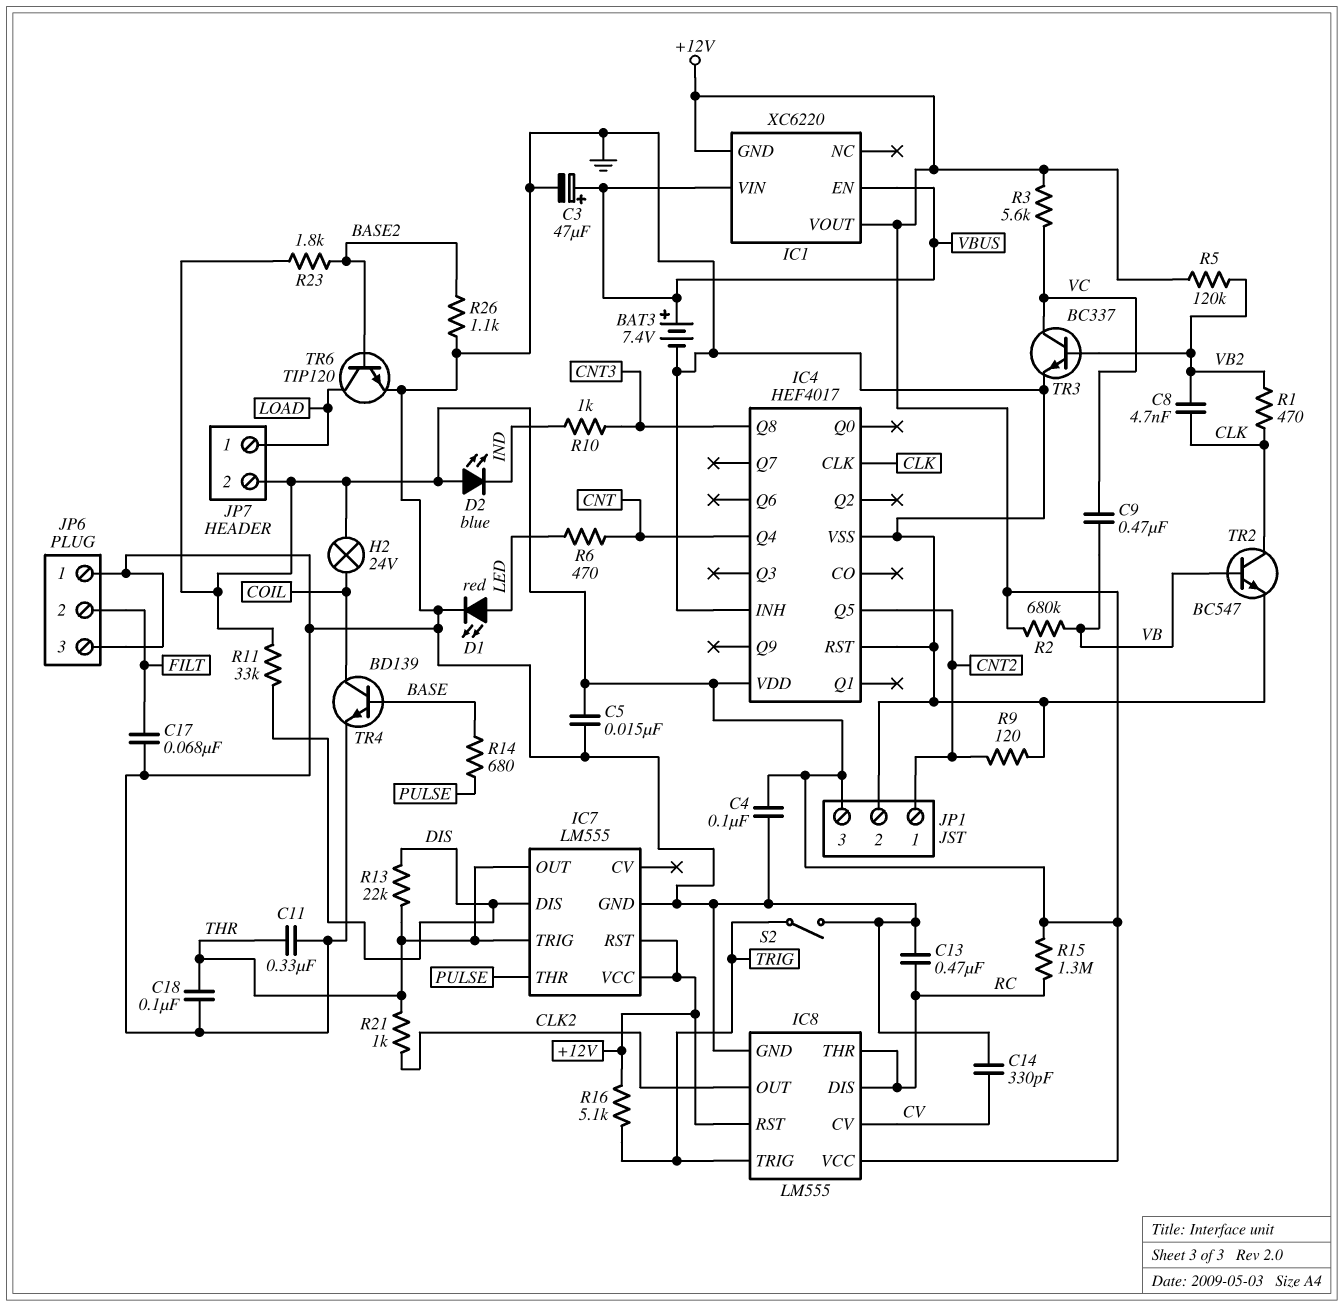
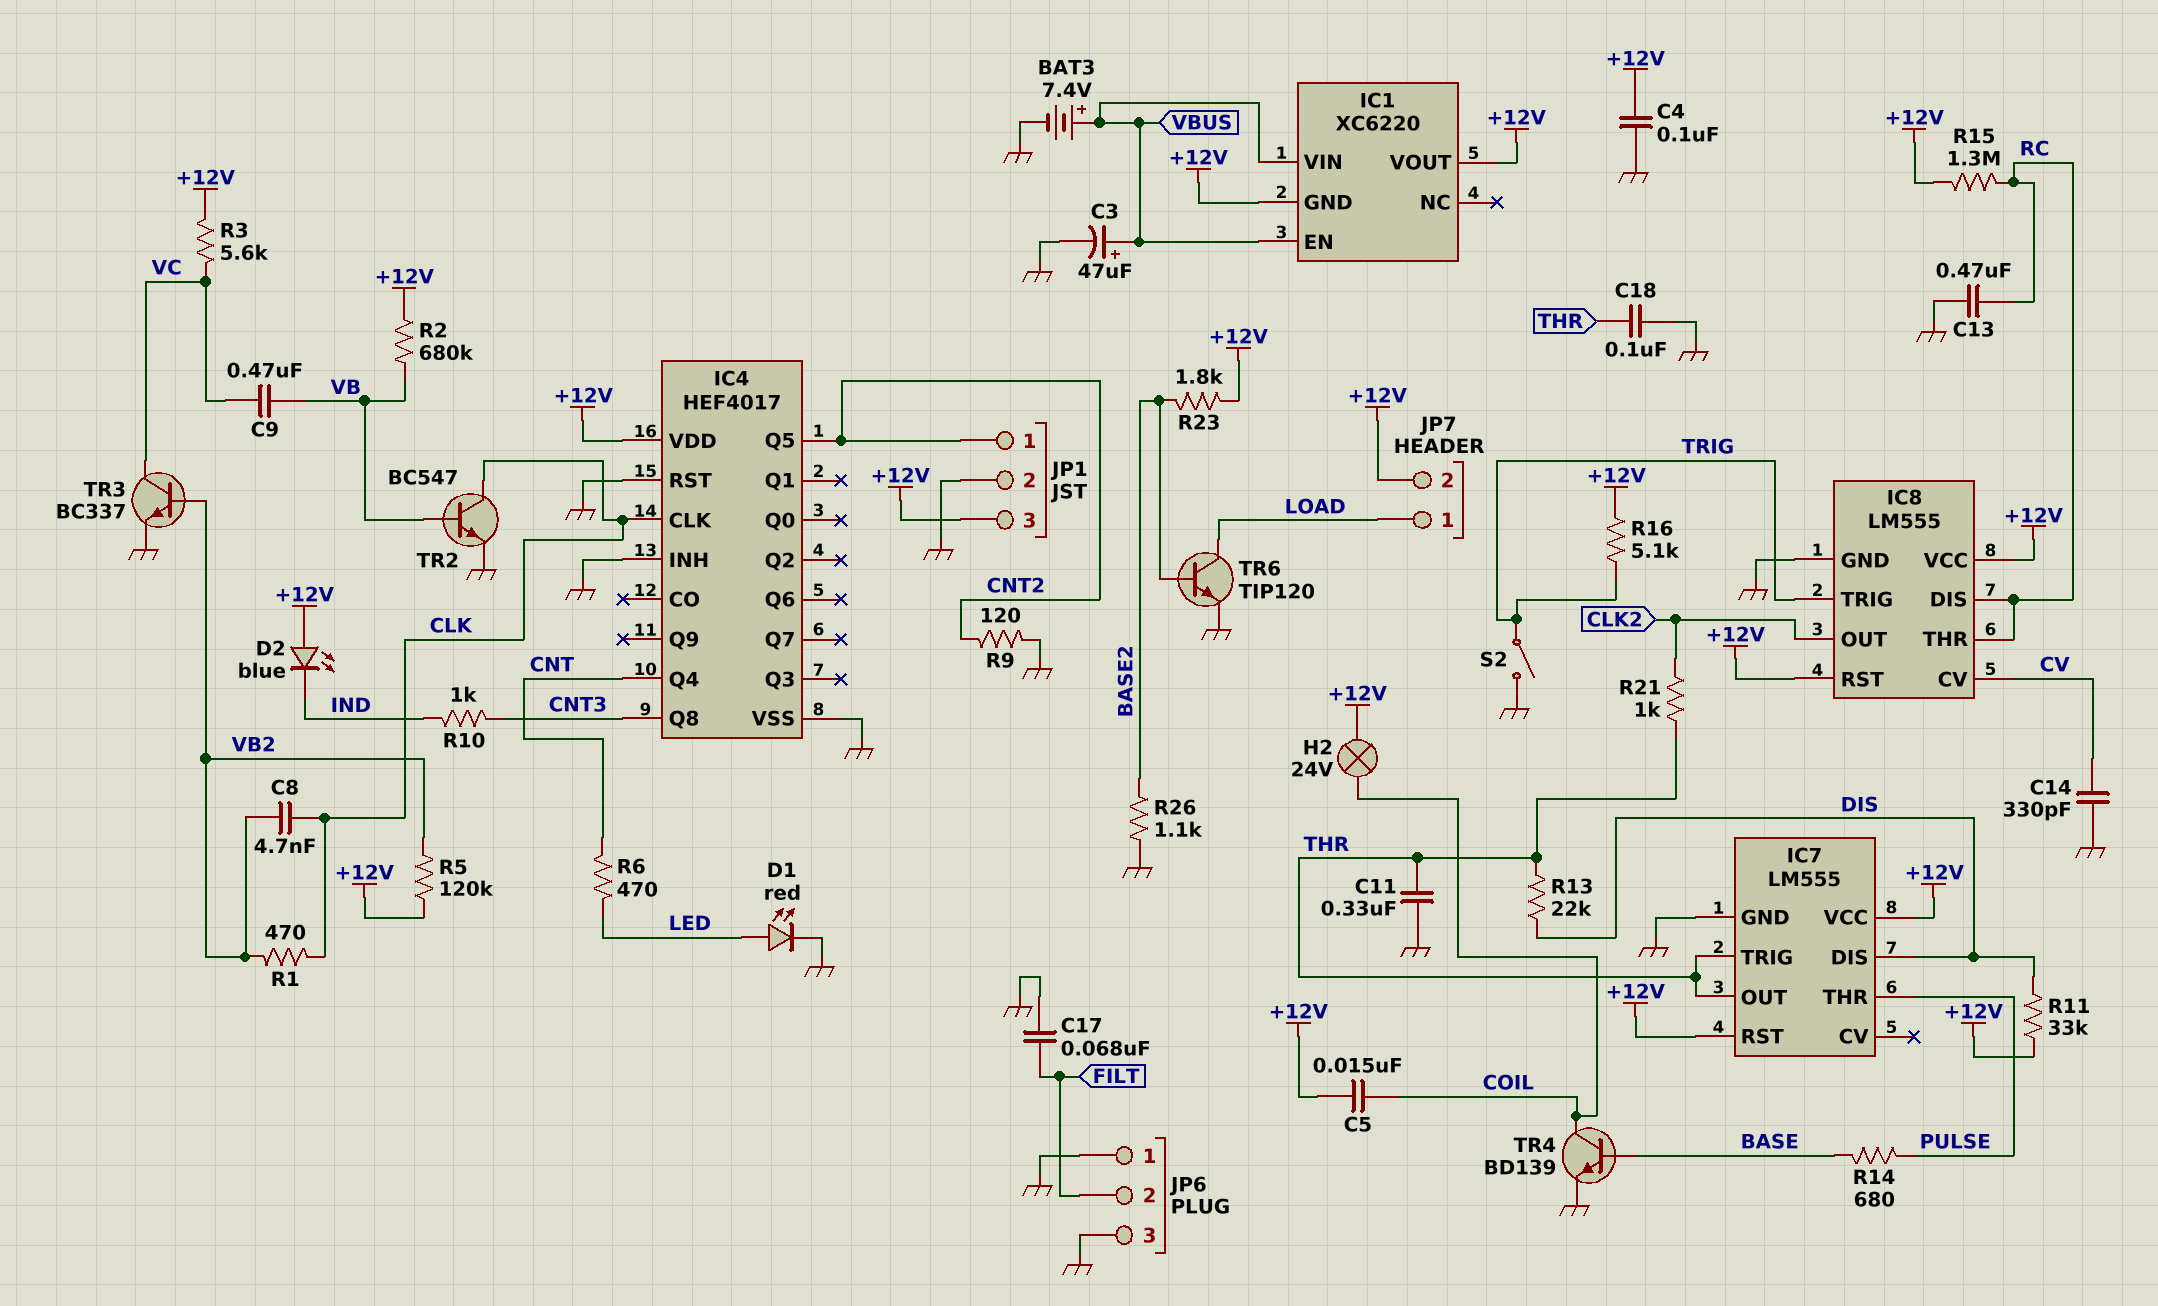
C5: 15nF (+12V, GND) -> 15nF (+12V, COIL)

